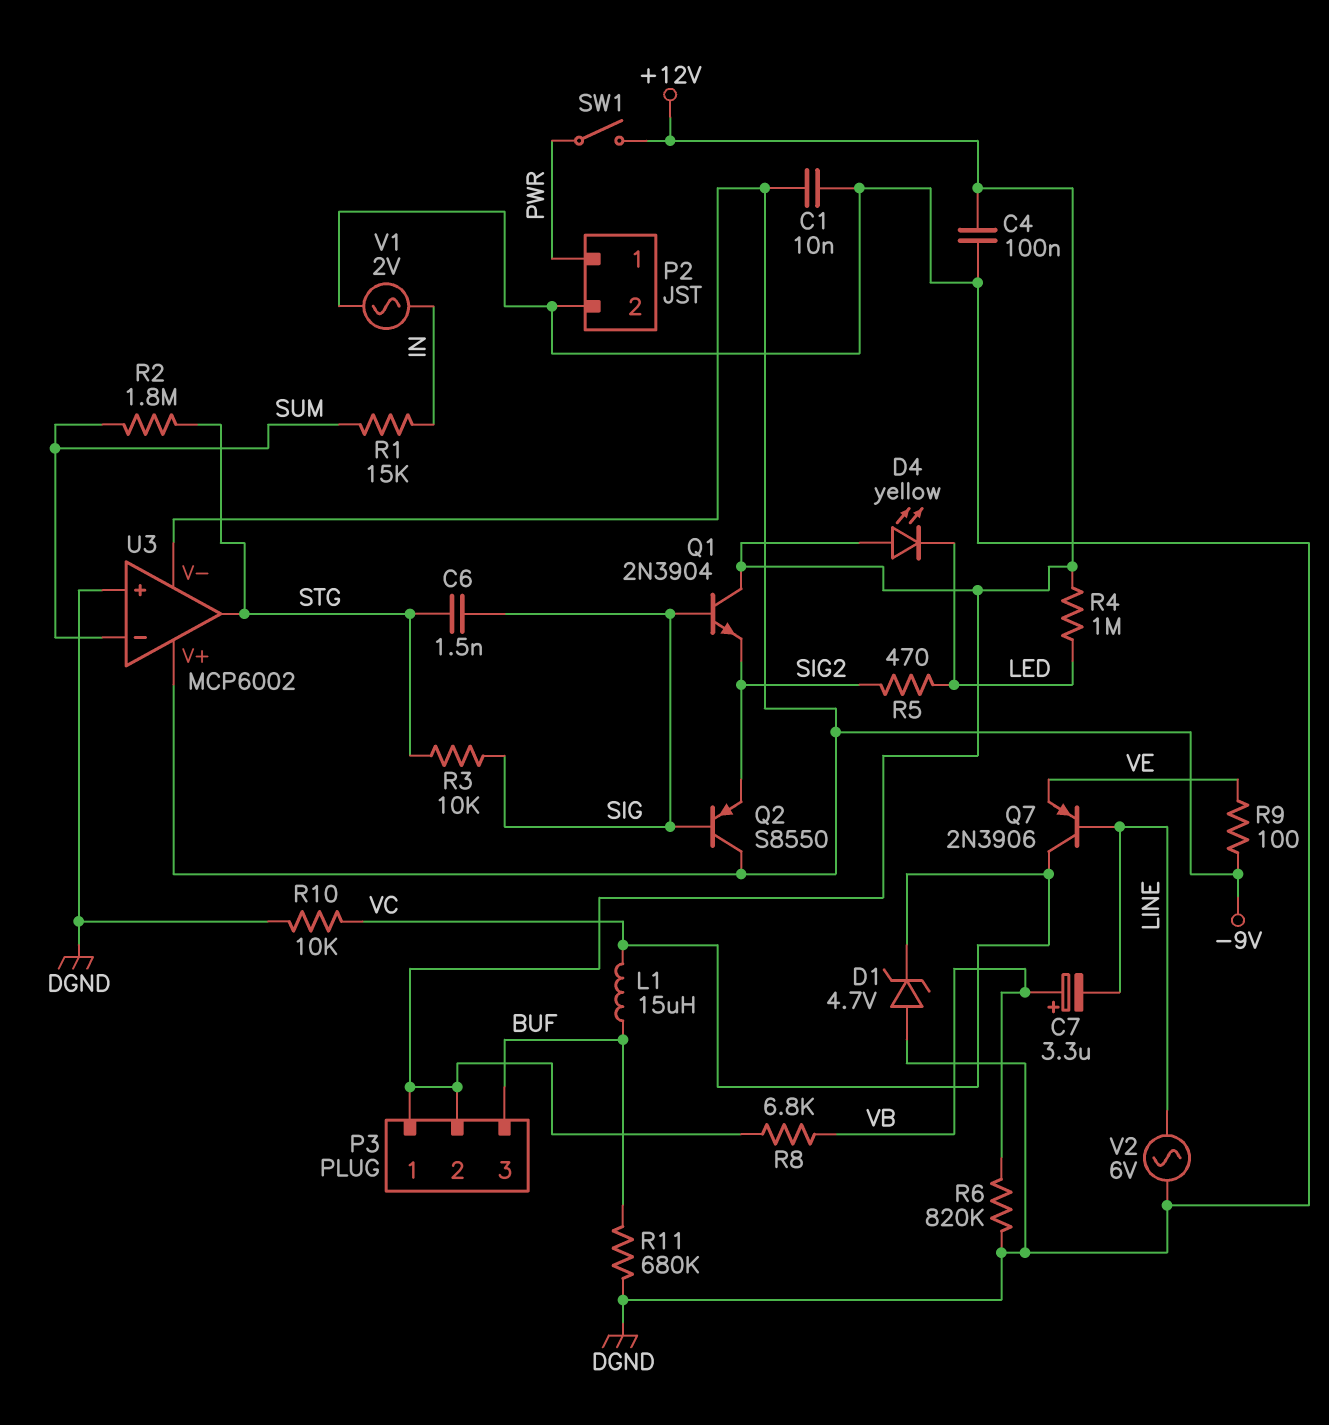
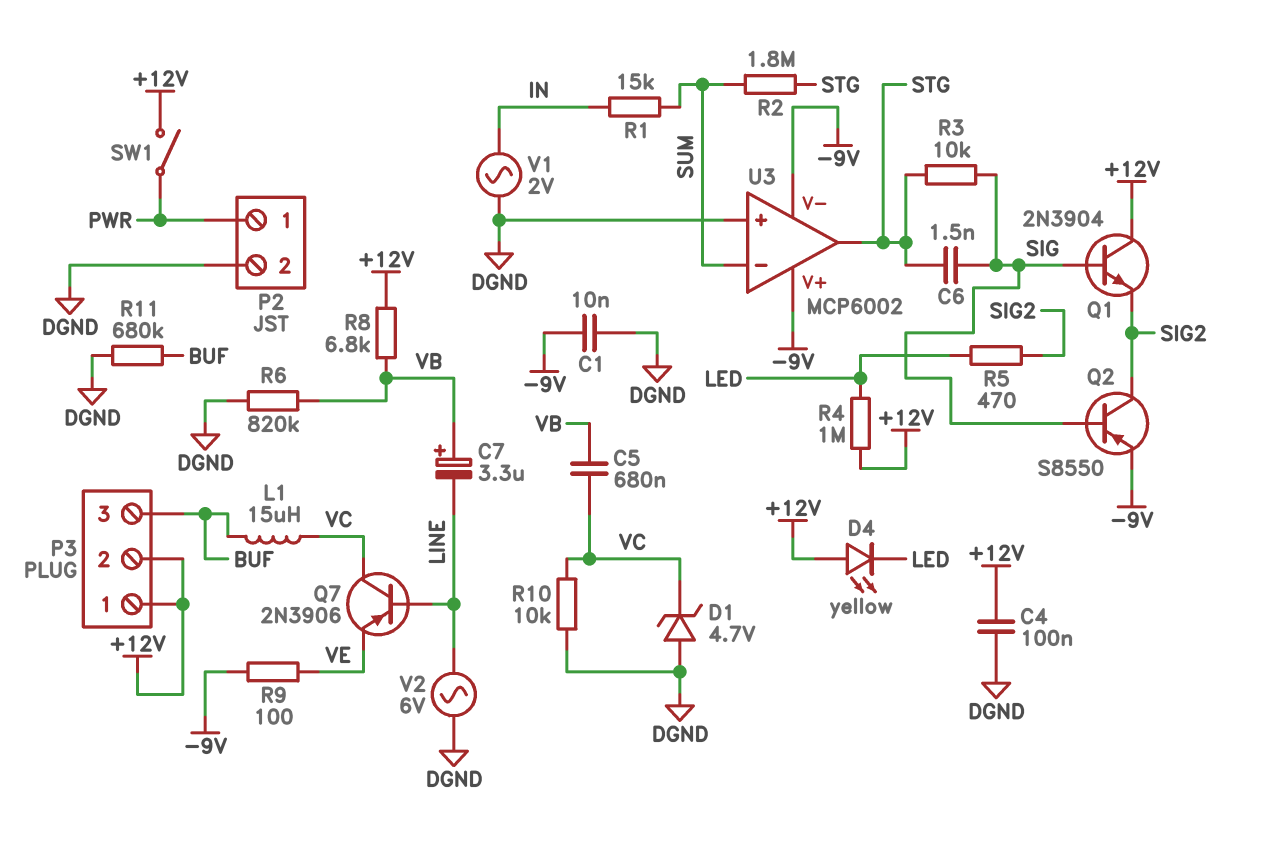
C5: none -> 680nF (VB, VC)
Q2: PNP S8550 (B SIG, C -9V, E SIG2) -> PNP S8550 (B SIG, C SIG2, E -9V)

